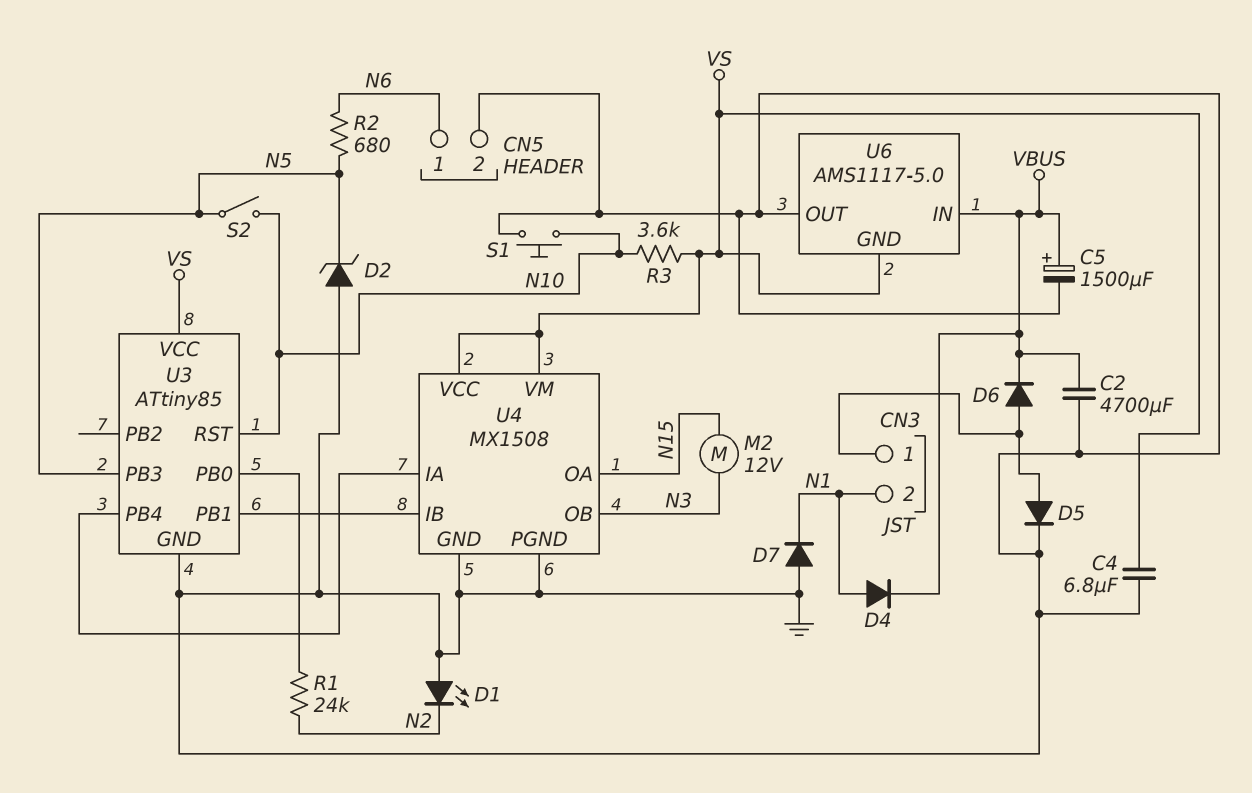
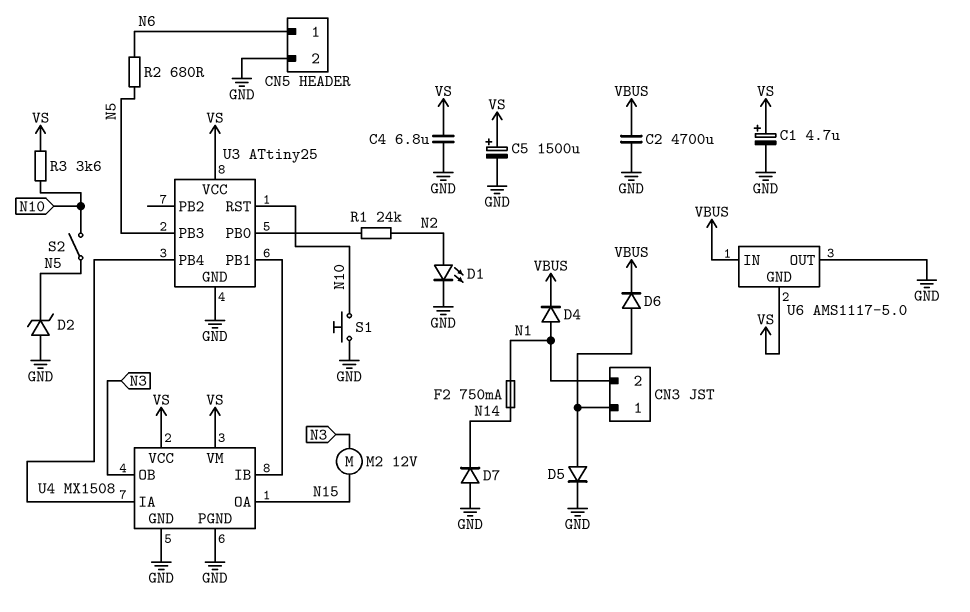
C1: none -> 4.7uF (plus VS, minus GND)
C5: 1500uF (plus VBUS, minus GND) -> 1500uF (plus VS, minus GND)
D1: LED (A GND, K N2) -> LED (A N2, K GND)
D7: diode (A GND, K N1) -> diode (A GND, K N14)
F2: none -> 750mA (N1, N14)
U3: ATtiny85 -> ATtiny25

